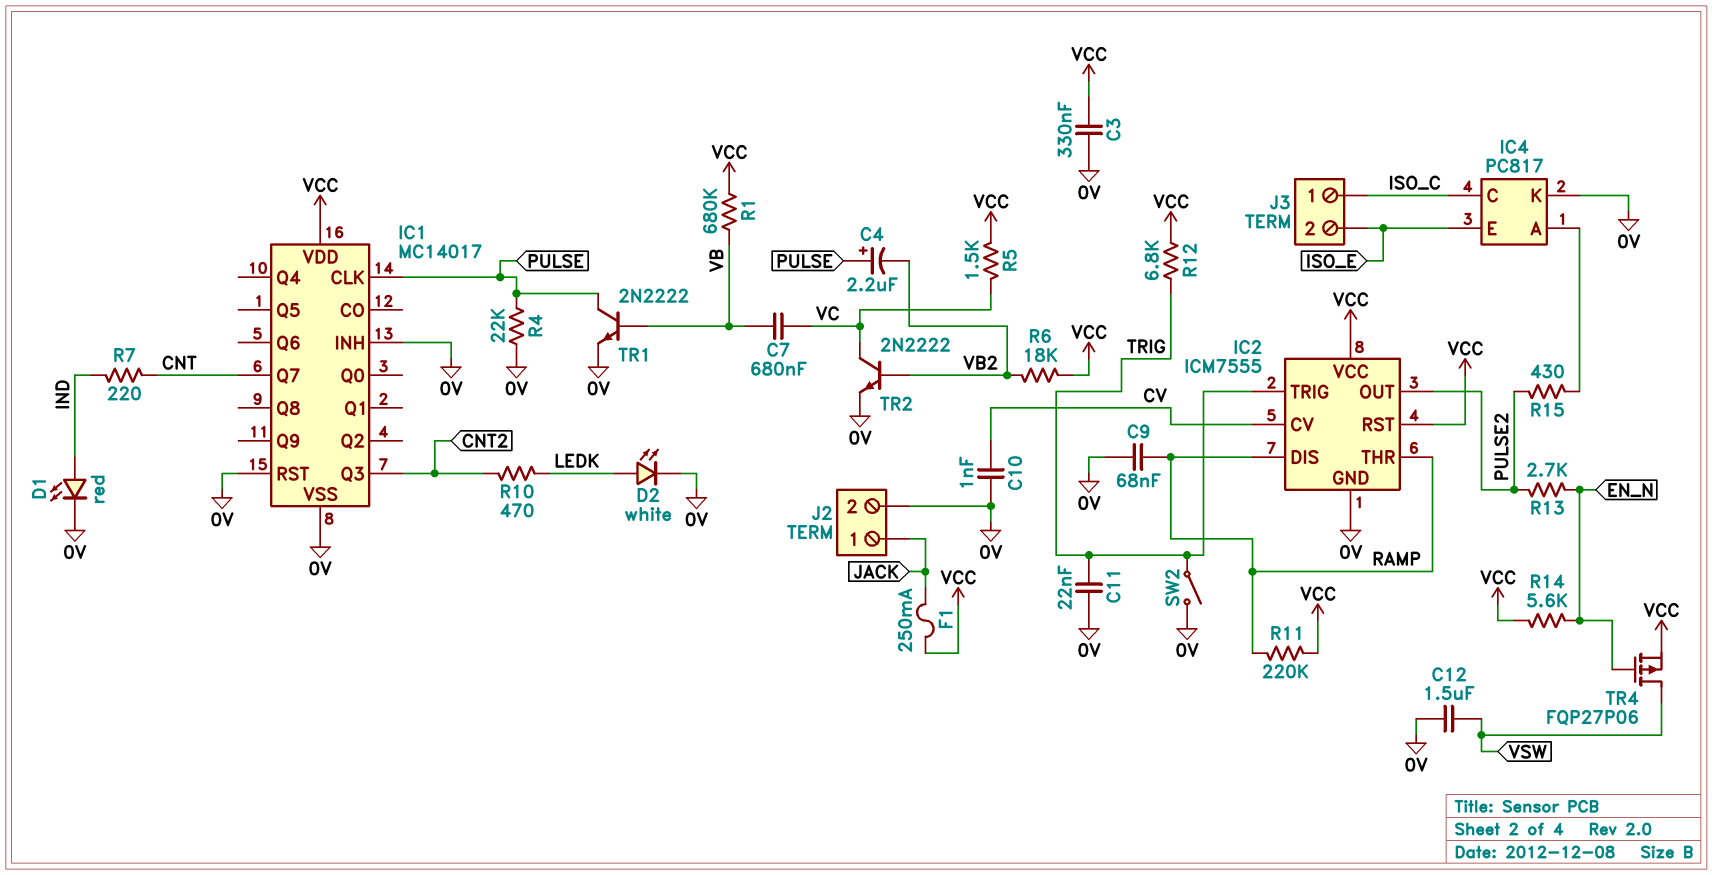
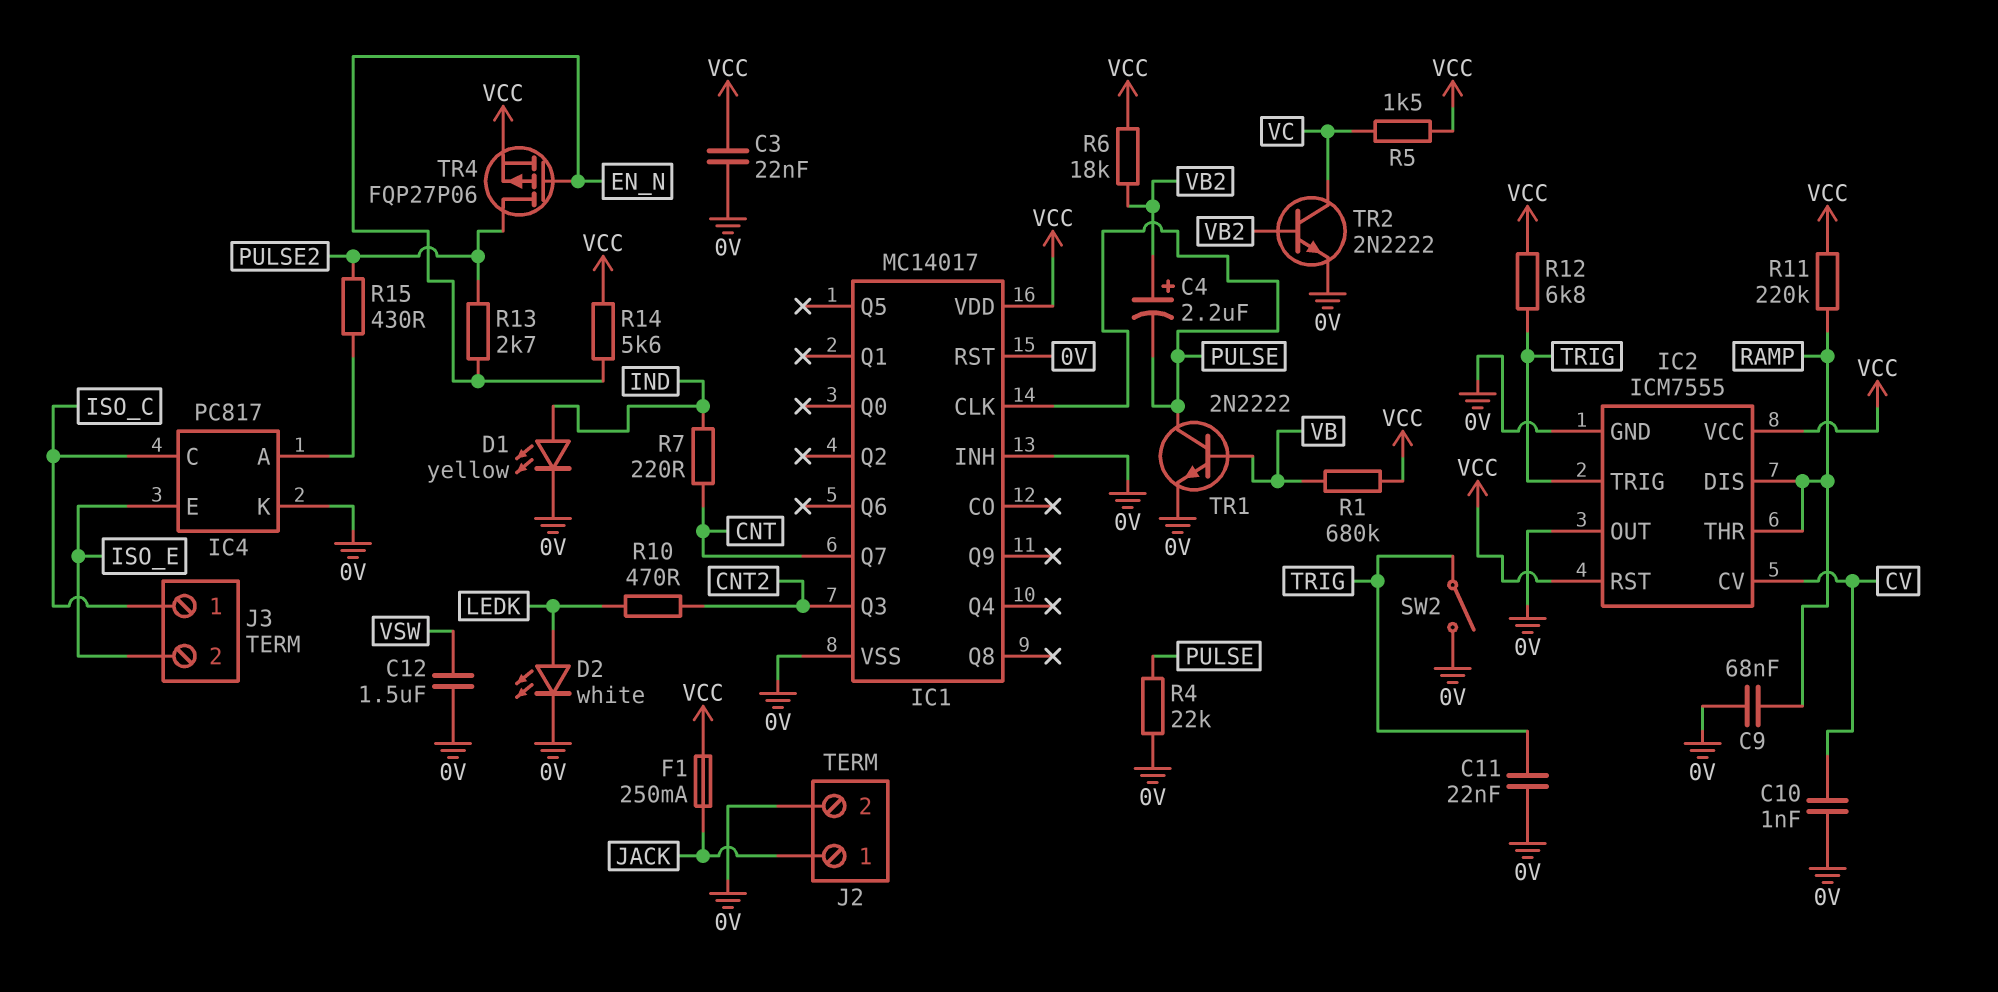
C3: 330nF (0V, VCC) -> 22nF (0V, VCC)
C4: 2.2uF (plus PULSE, minus VB2) -> 2.2uF (plus VB2, minus PULSE)
C7: 680nF (VB, VC) -> none
D1: LED red (A IND, K 0V) -> LED yellow (A IND, K 0V)
IC2 pin OUT: PULSE2 -> 0V
TR4: PMOS FQP27P06 (G EN_N, D VSW, S VCC) -> PMOS FQP27P06 (G EN_N, D PULSE2, S VCC)

